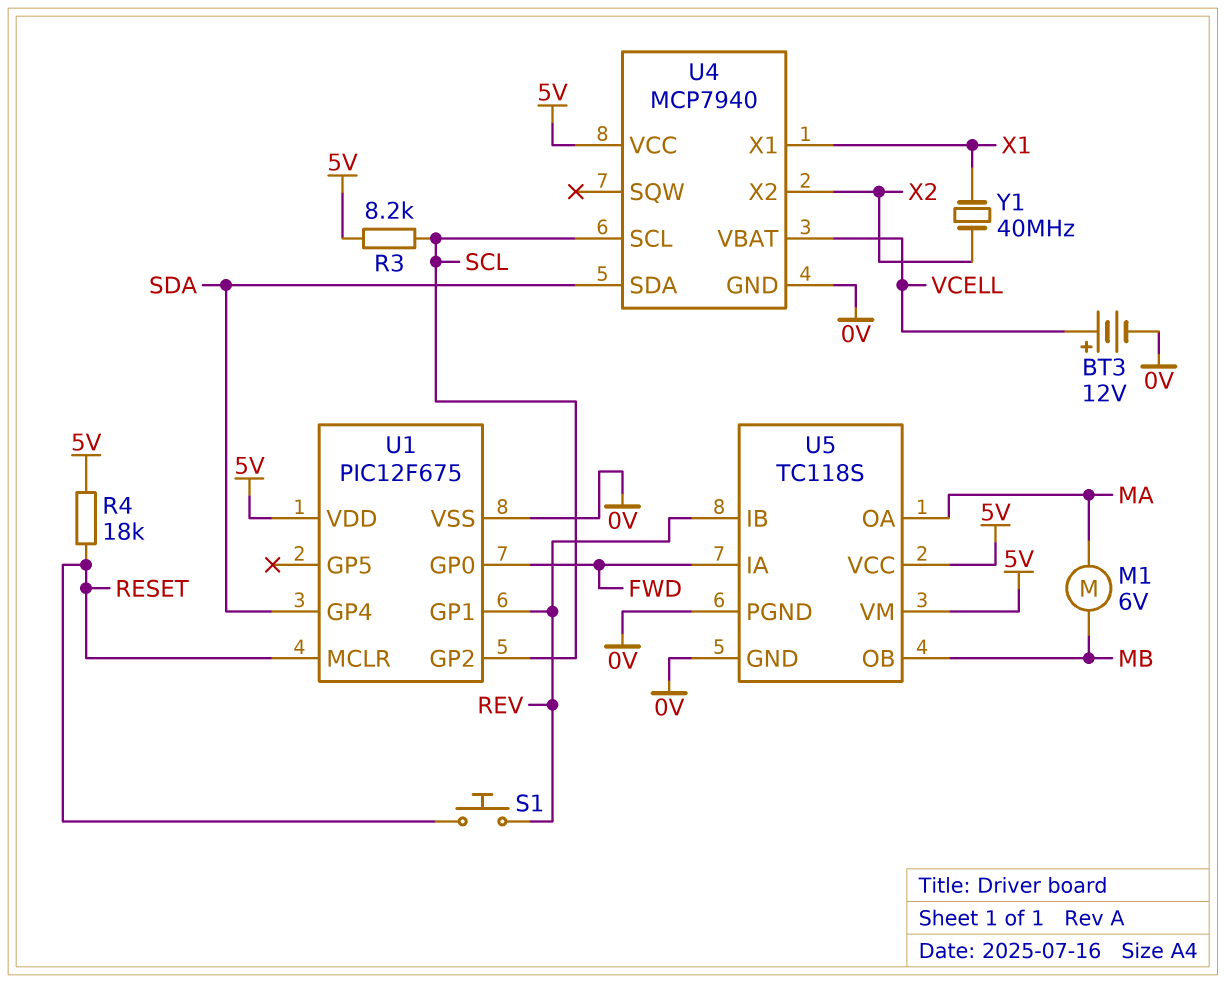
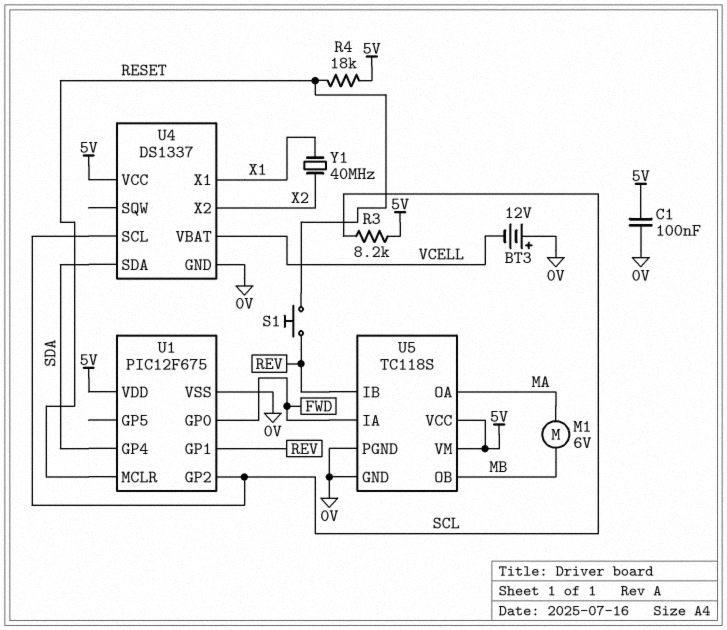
BT3: 12V (plus VCELL, minus 0V) -> 12V (plus 0V, minus VCELL)
C1: none -> 100nF (0V, 5V)
U4: MCP7940 -> DS1337

